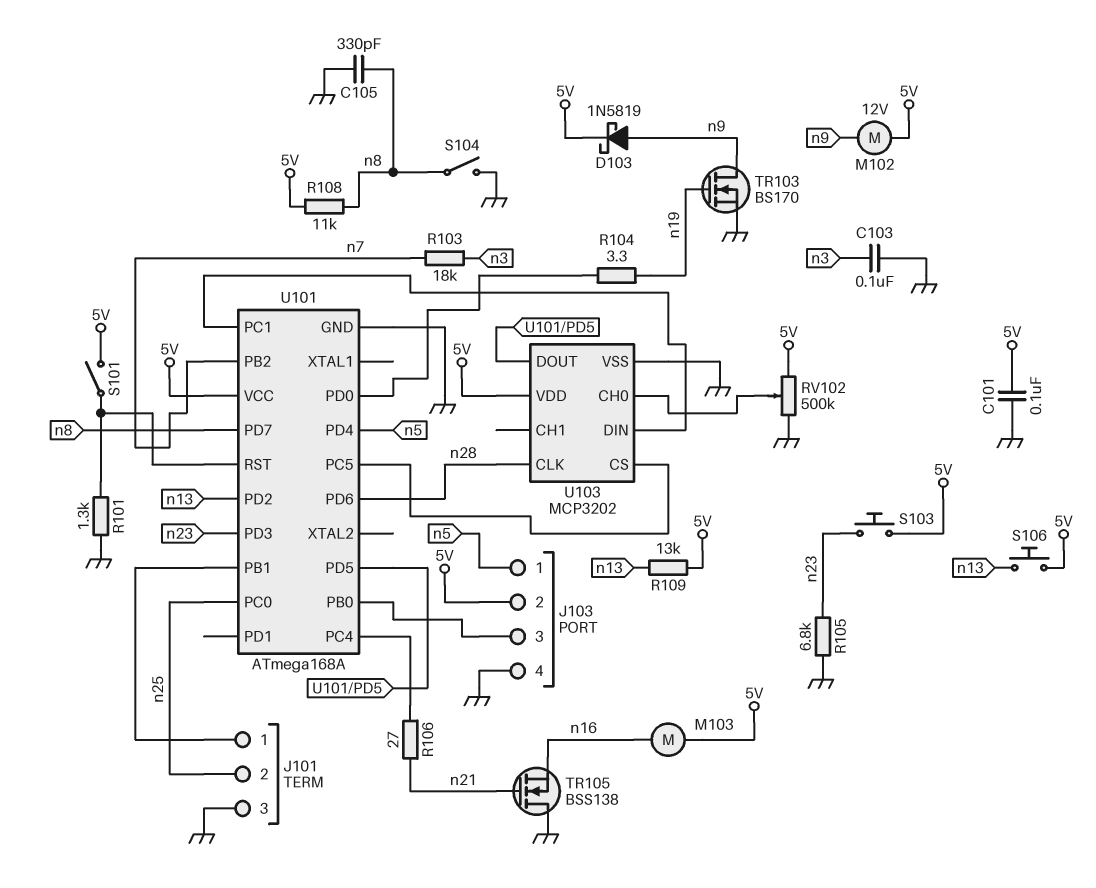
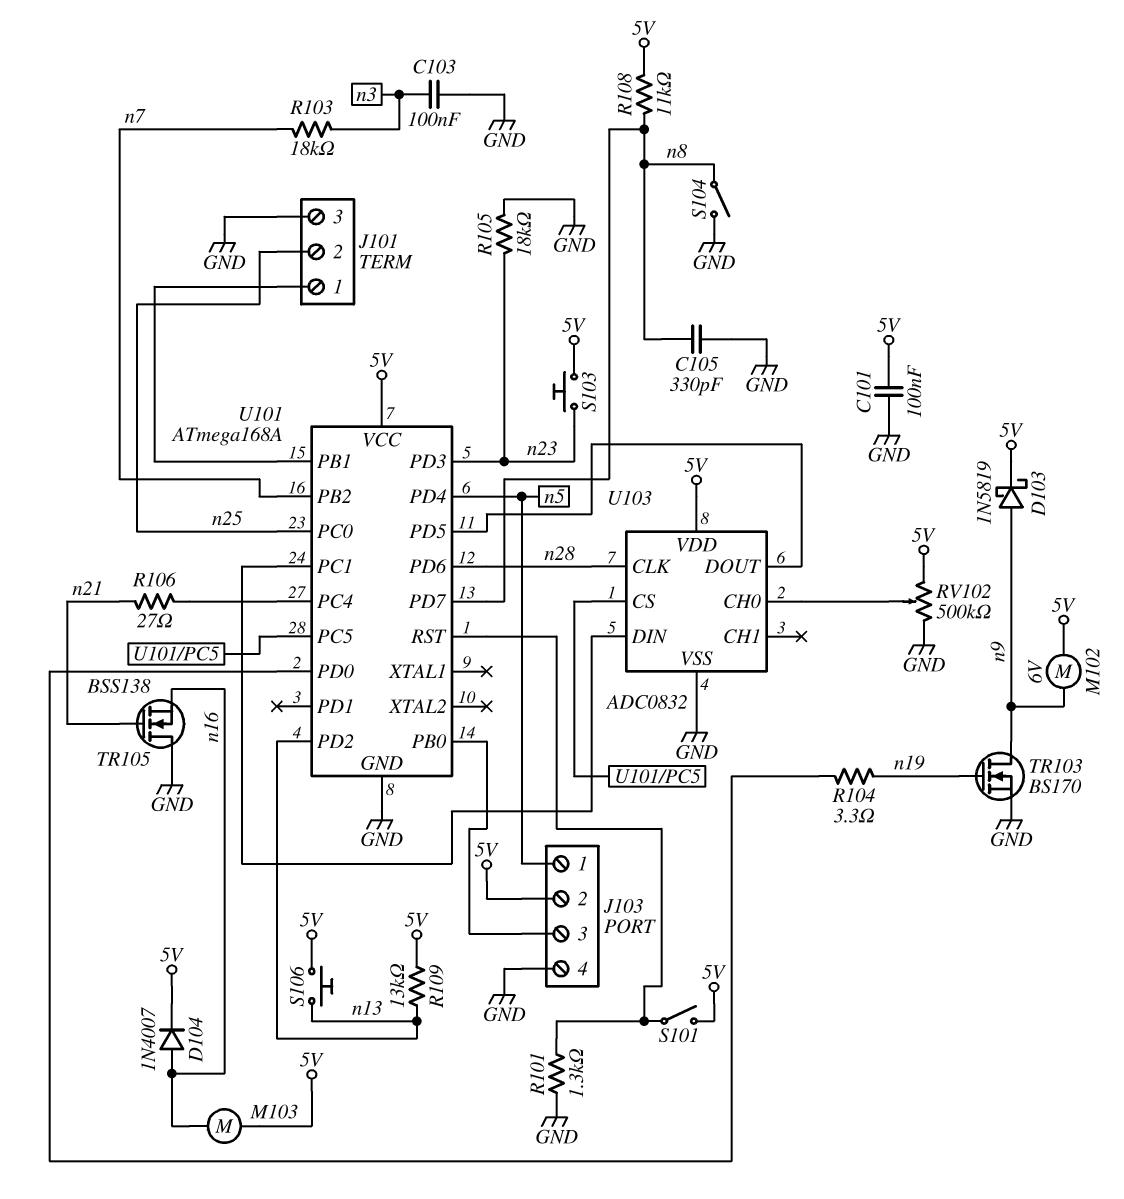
D104: none -> diode 1N4007 (A n16, K 5V)
M102: motor 12V (5V, n9) -> motor 6V (5V, n9)
R105: 6.8k (GND, n23) -> 18k (GND, n23)
U103: MCP3202 -> ADC0832

